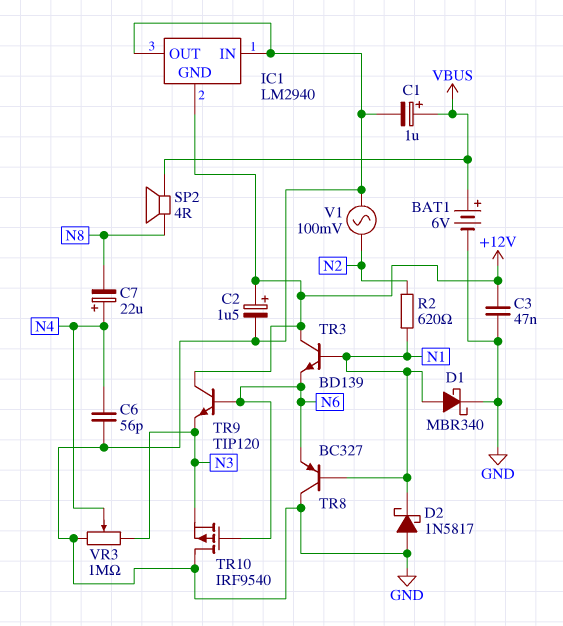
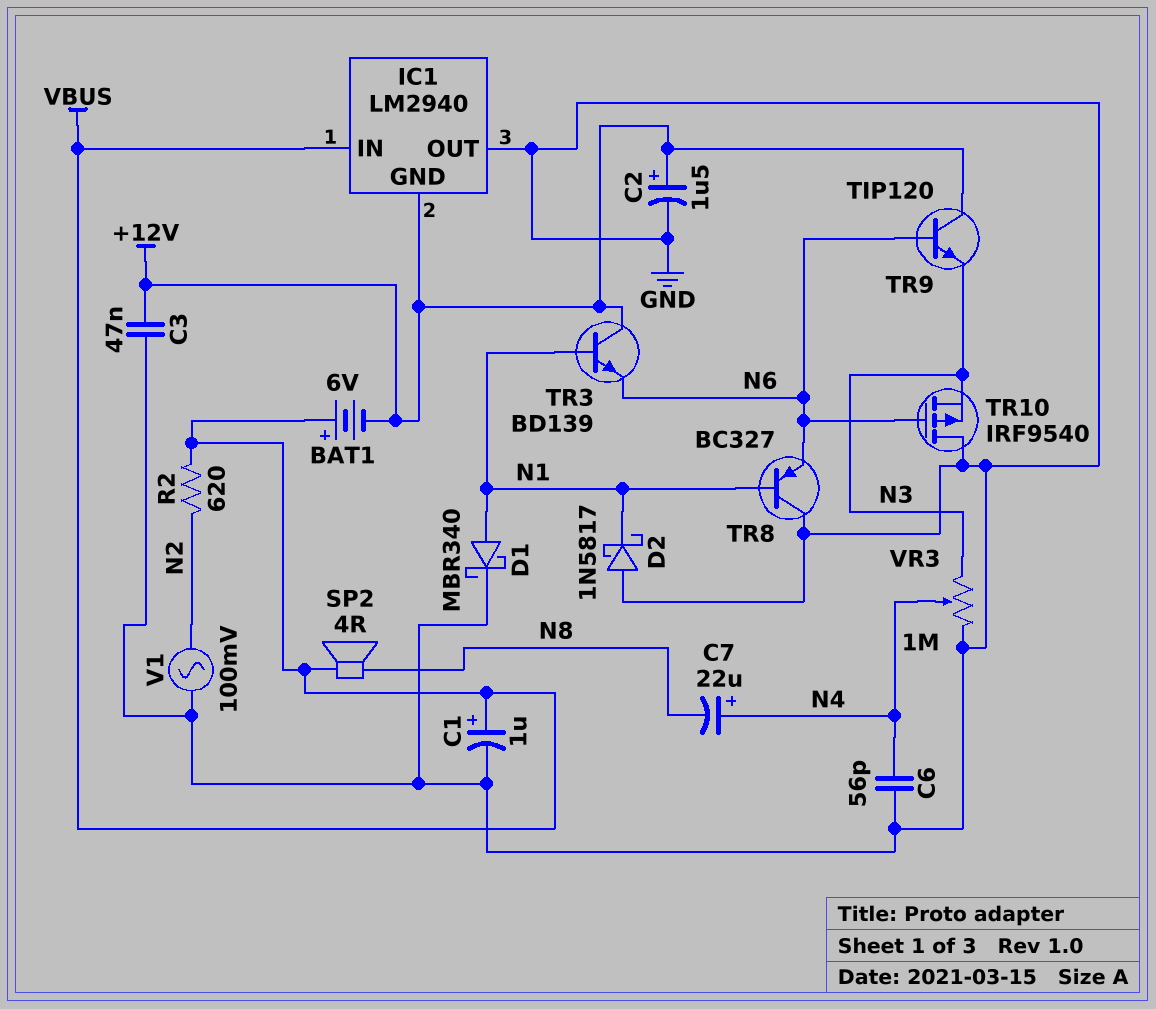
BAT1: 6V (plus VBUS, minus GND) -> 6V (plus VBUS, minus +12V)
IC1 pin IN: GND -> VBUS
R2: 620 (N1, N2) -> 620 (N2, VBUS)

